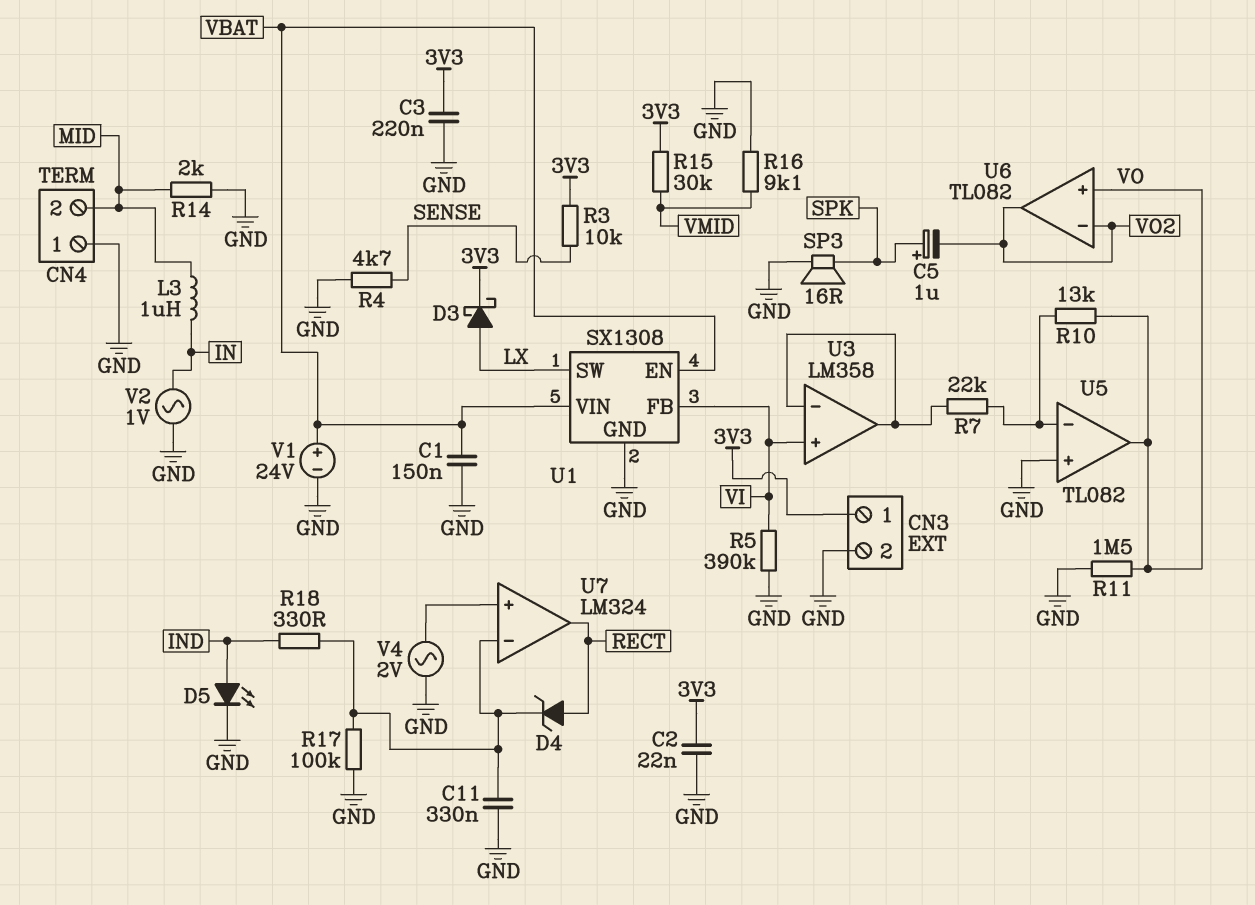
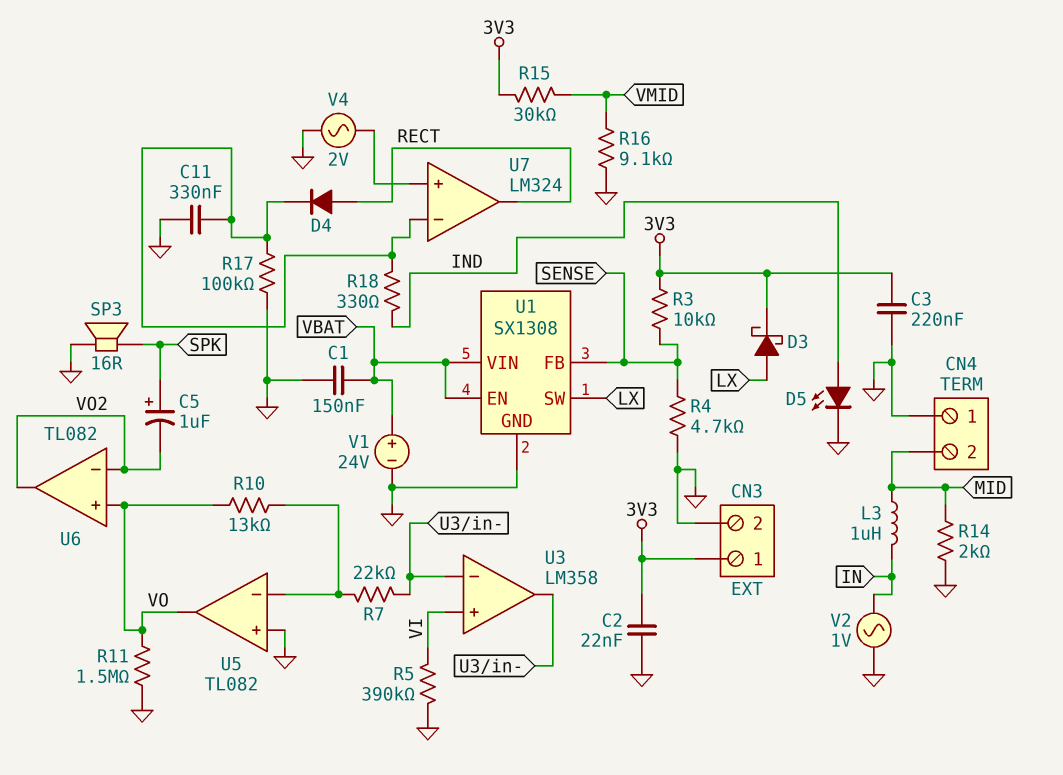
D4: zener (A RECT, K U7/in-) -> diode (A RECT, K U7/in-)
U1 pin FB: VI -> SENSE

